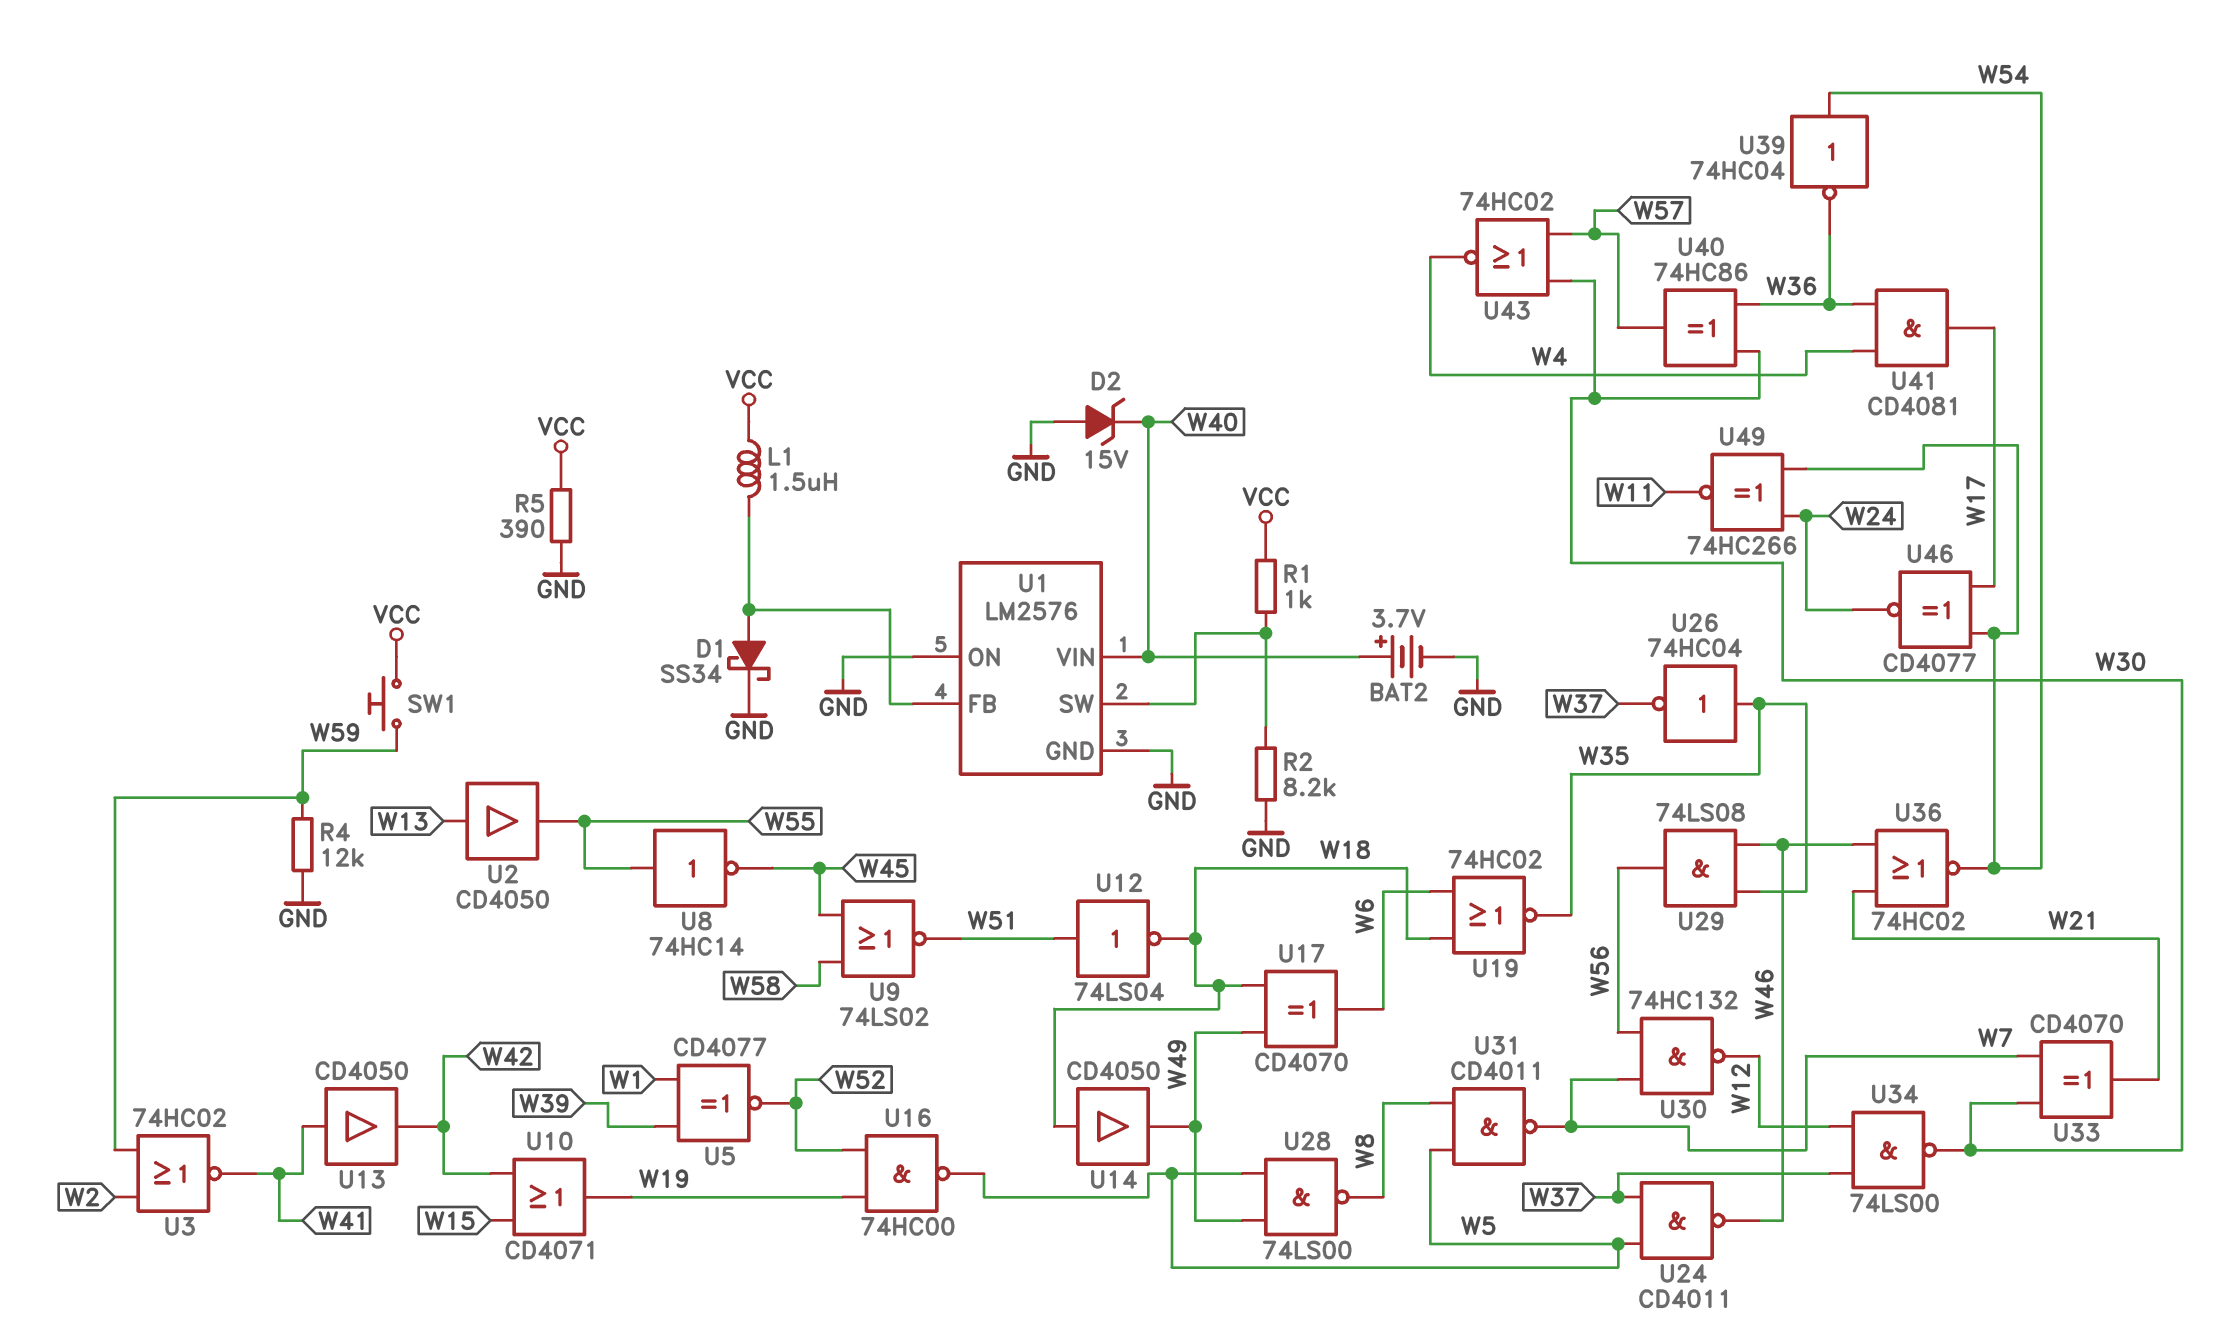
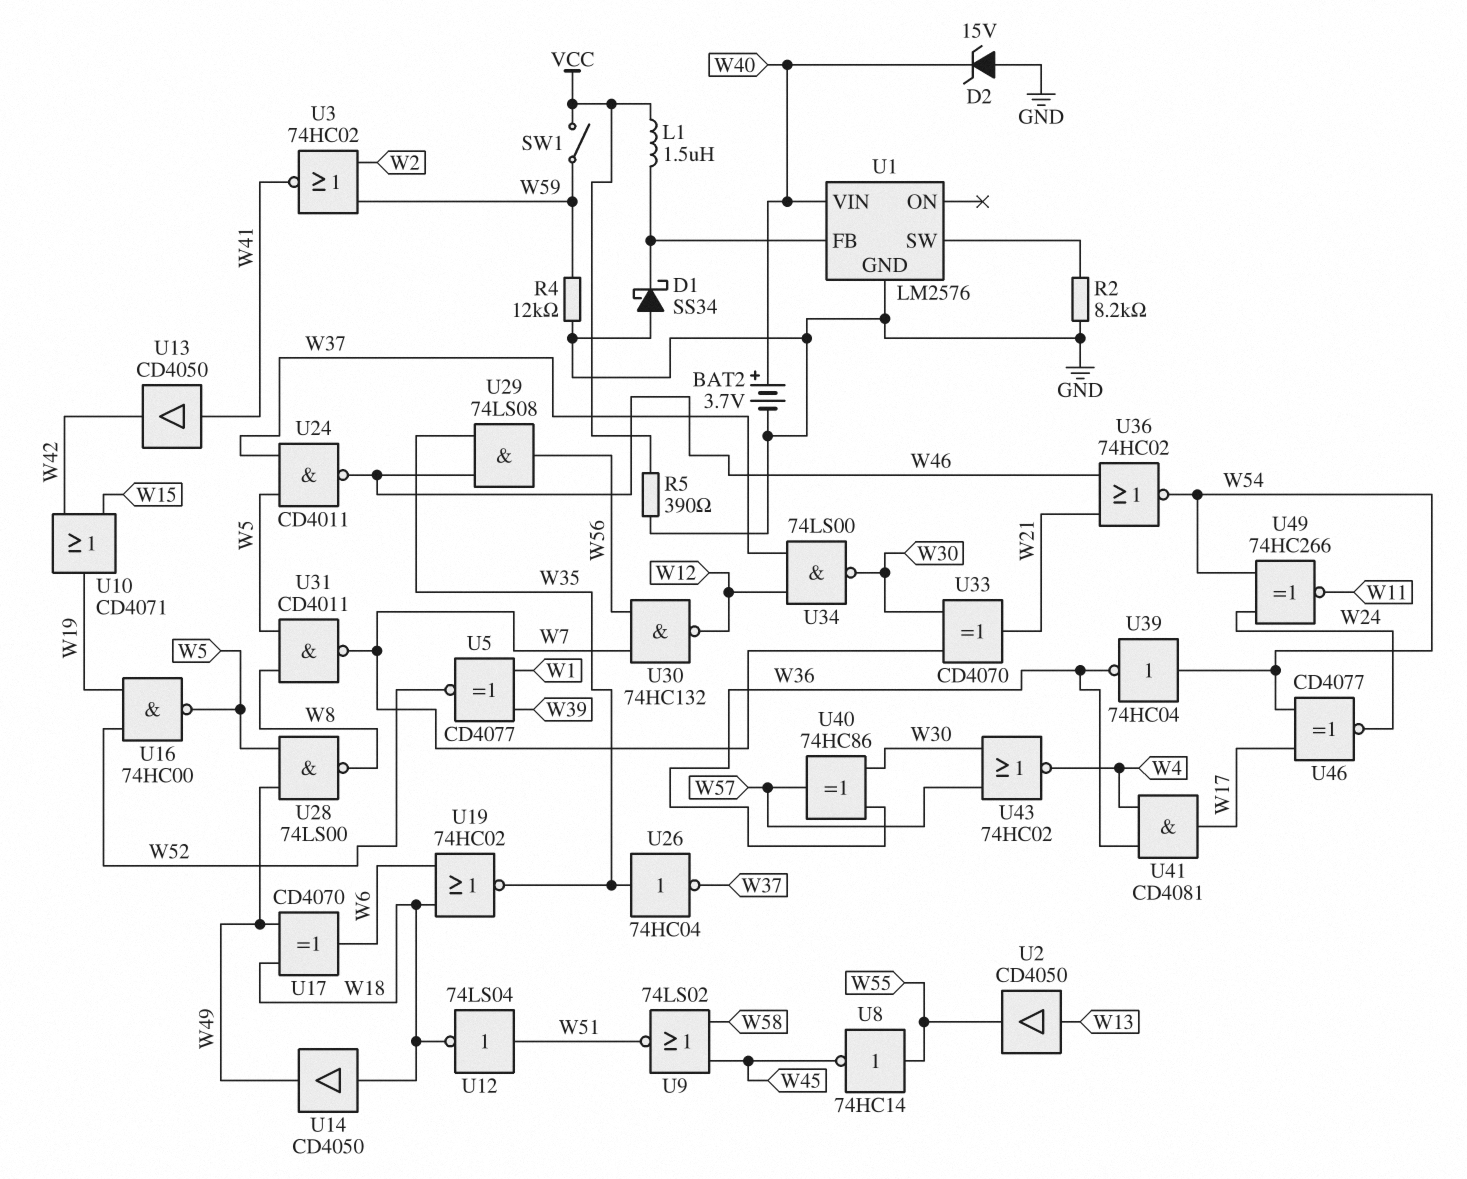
D1: schottky SS34 (A U1/FB, K GND) -> schottky SS34 (A GND, K U1/FB)
R1: 1k (U1/SW, VCC) -> none
SW1: button (VCC, W59) -> switch (VCC, W59)
U1 pin ON: GND -> none

